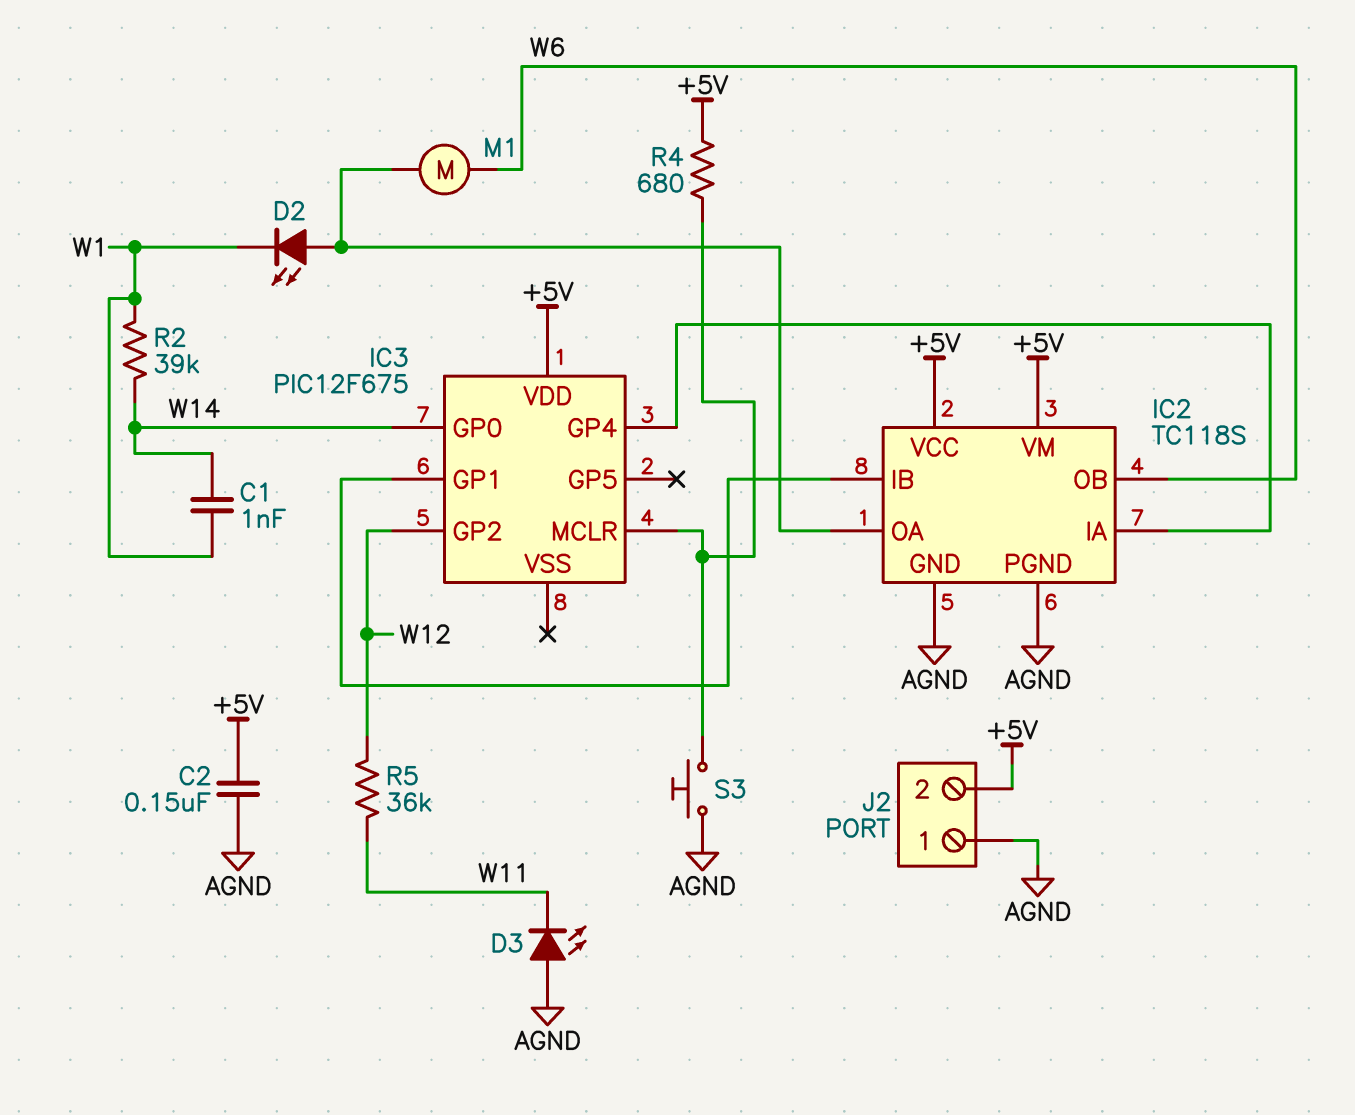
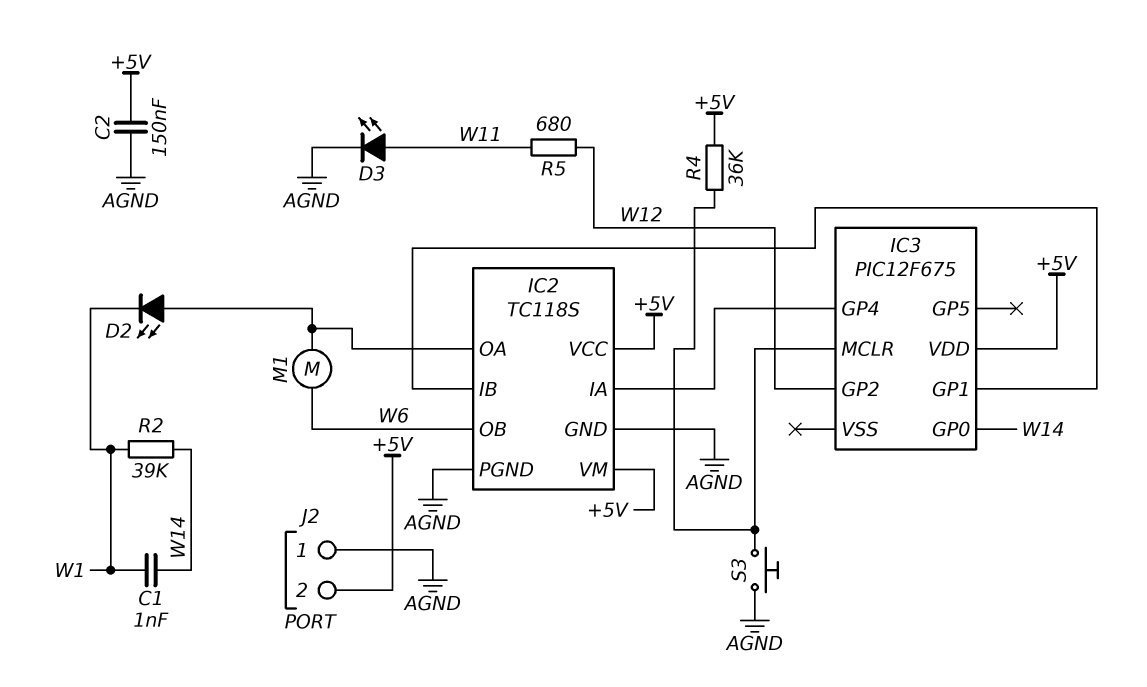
D3: LED (A AGND, K W11) -> LED (A W11, K AGND)
R4: 680 (+5V, IC3/MCLR) -> 36k (+5V, IC3/MCLR)
R5: 36k (W11, W12) -> 680 (W11, W12)

